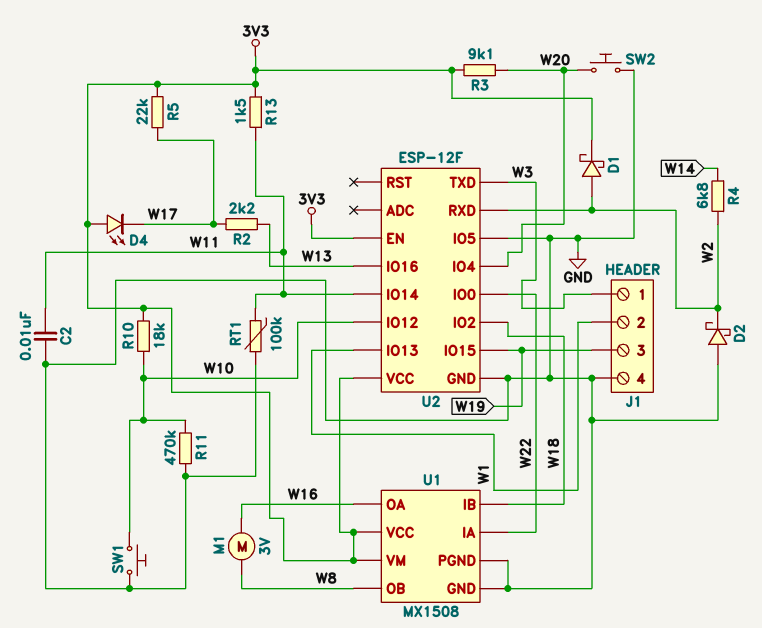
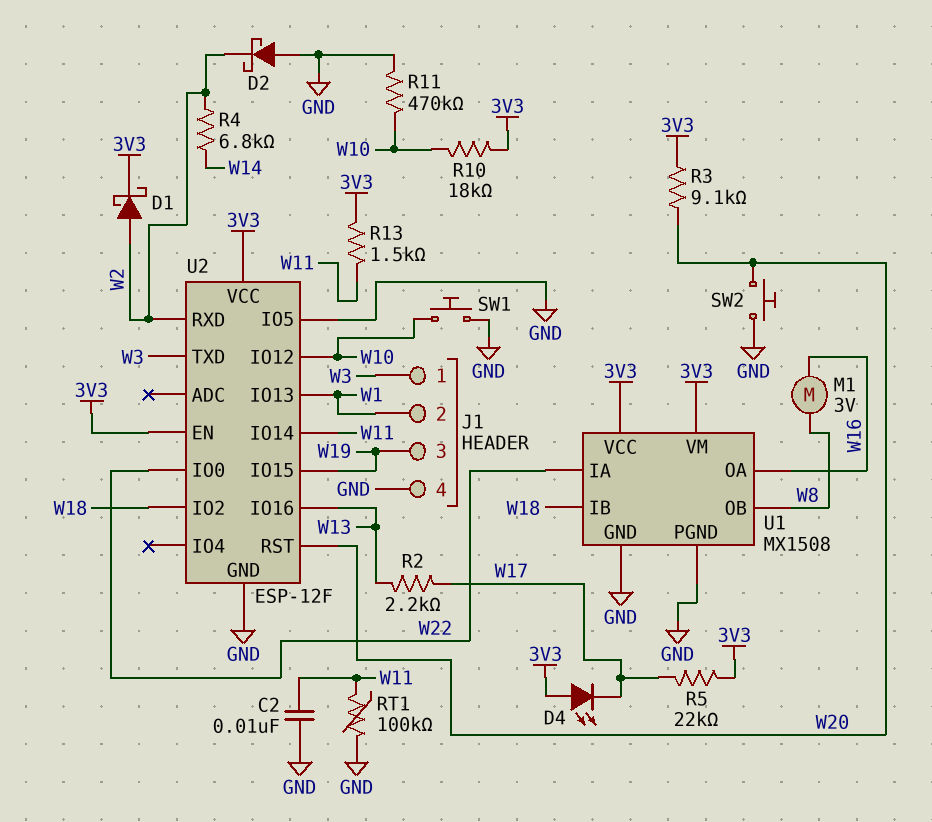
U2 pin IO4: W20 -> none
U2 pin RST: none -> W20

